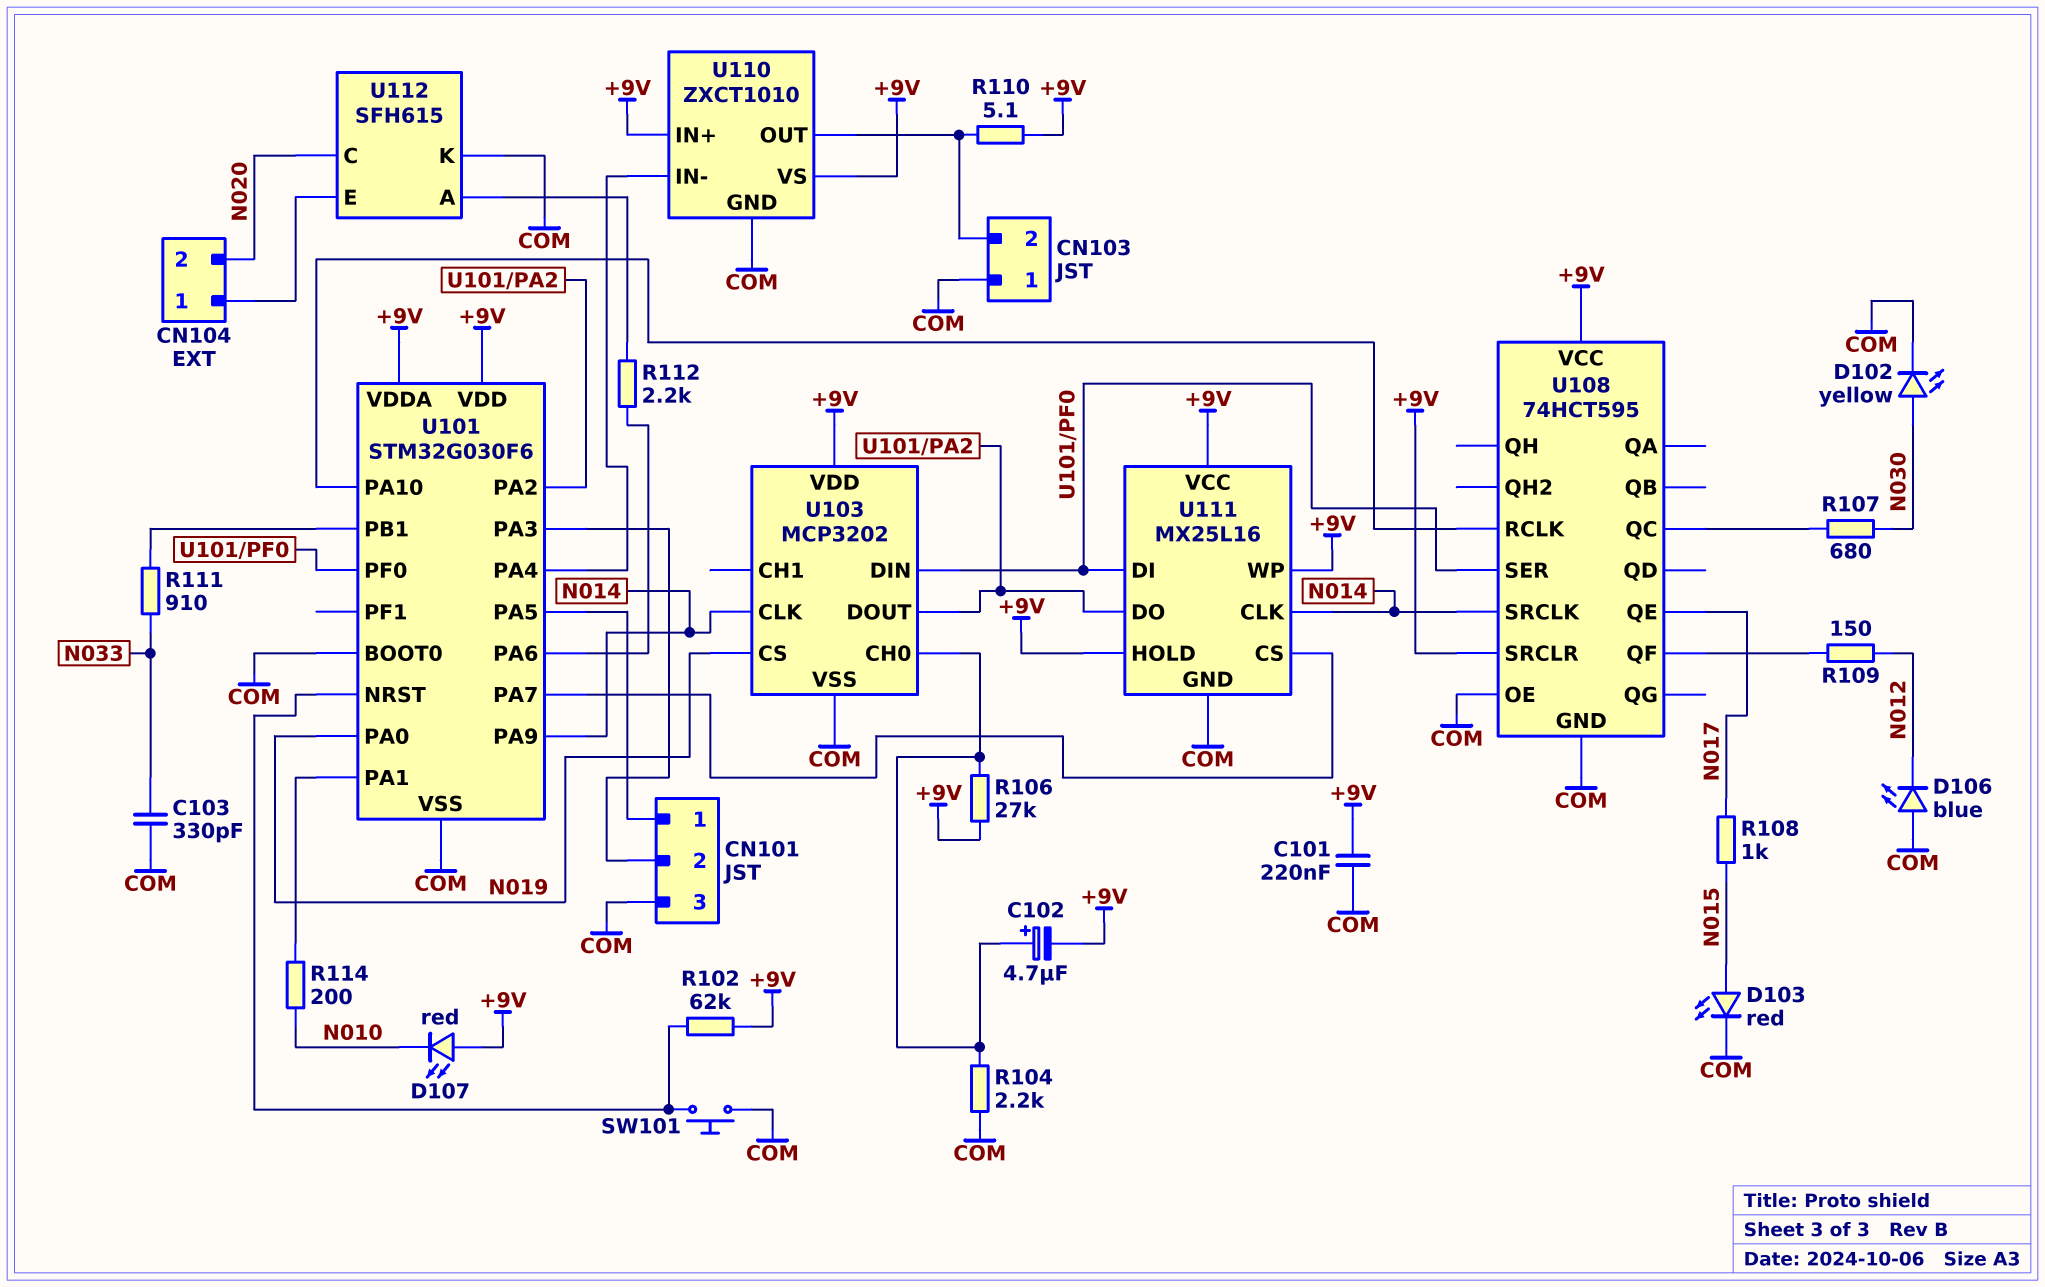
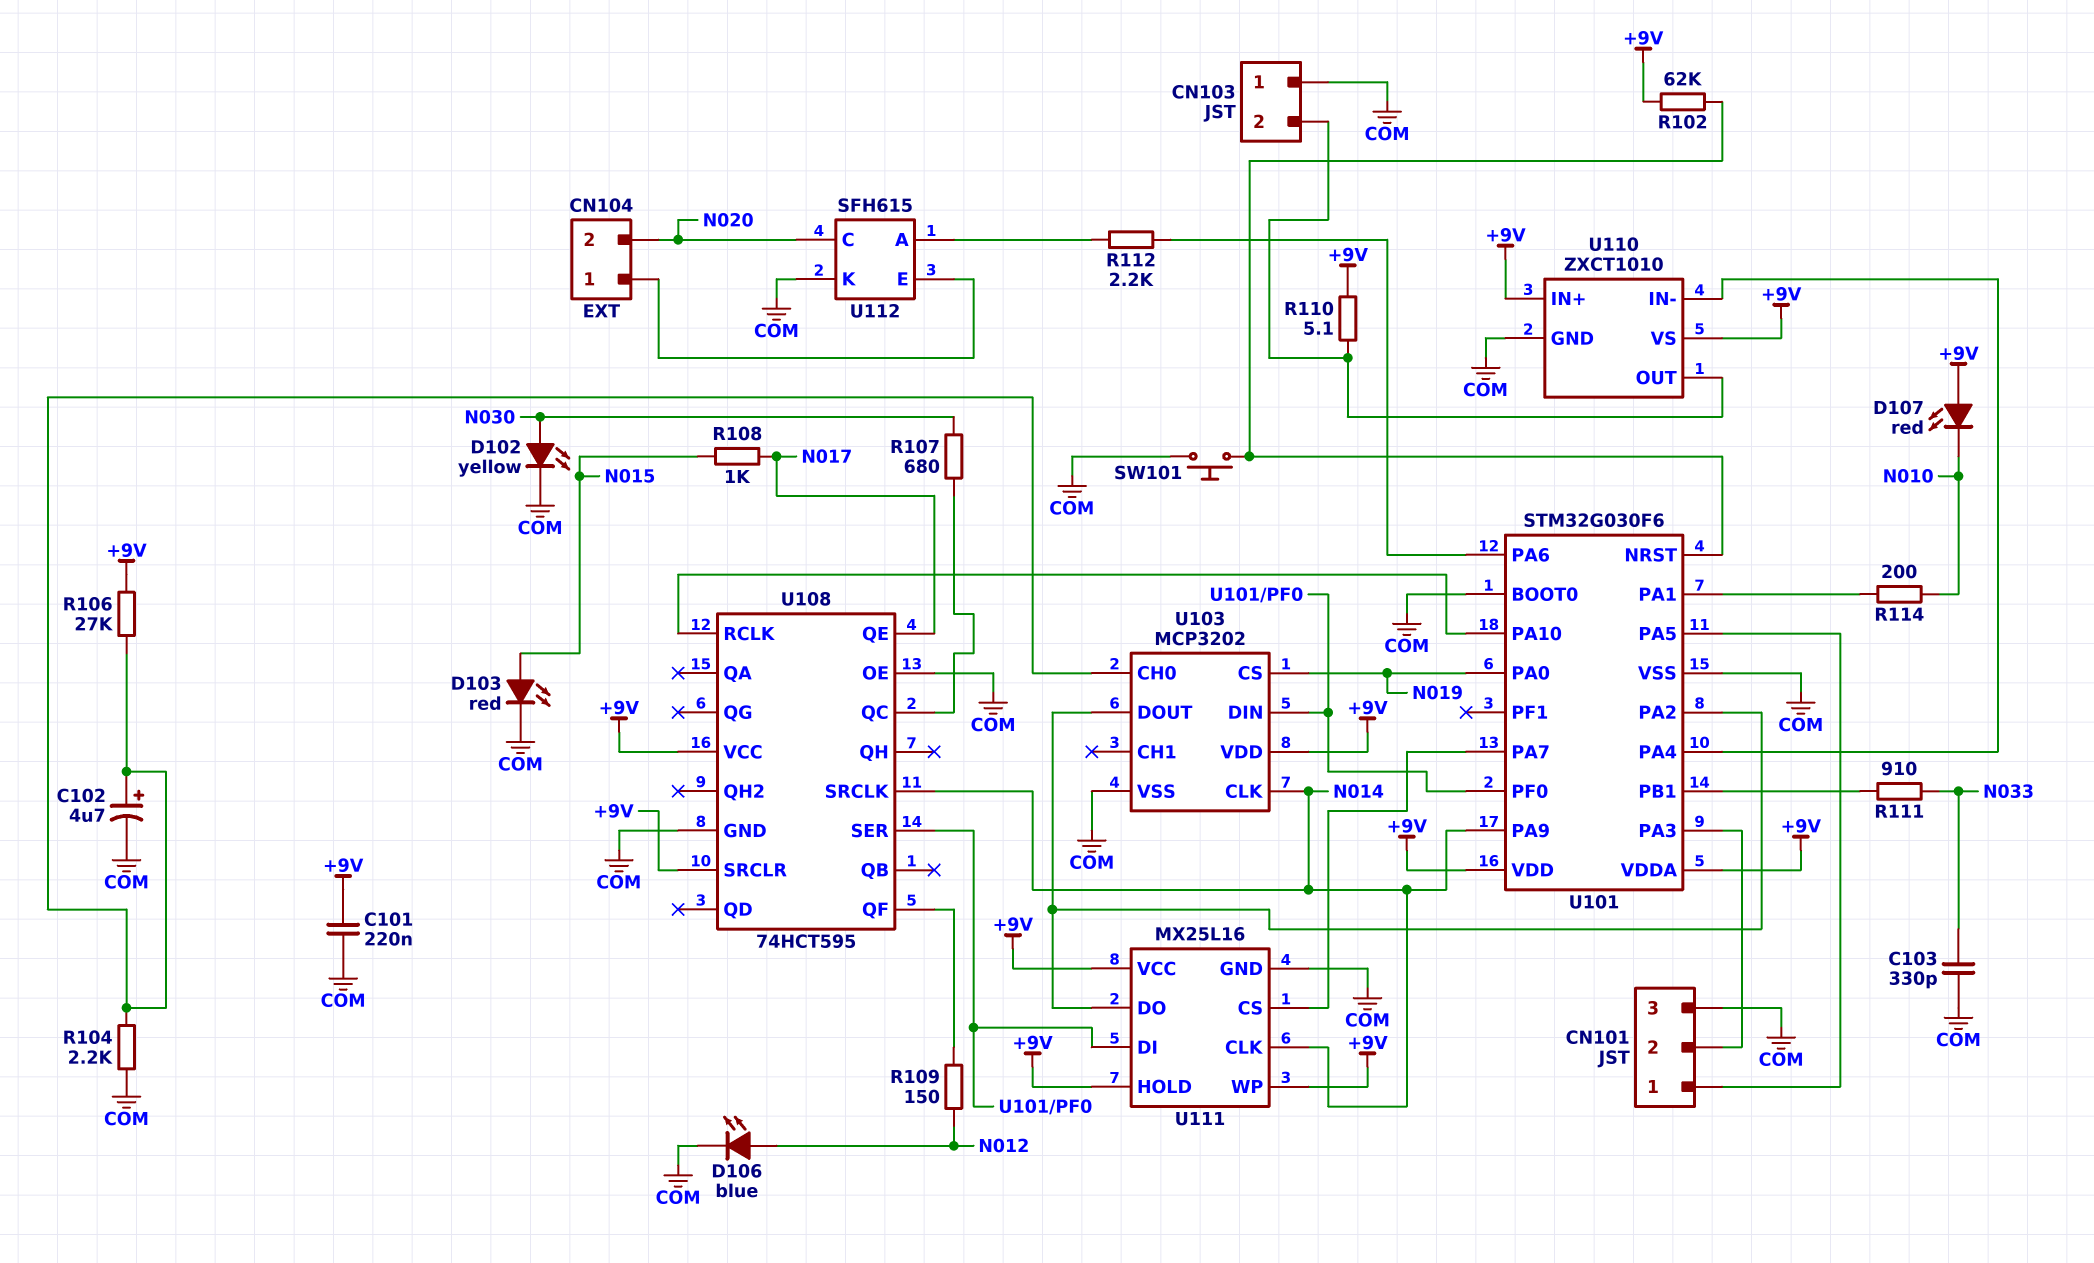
C102: 4.7uF (plus U103/CH0, minus +9V) -> 4.7uF (plus U103/CH0, minus COM)
D106: LED blue (A COM, K N012) -> LED blue (A N012, K COM)

